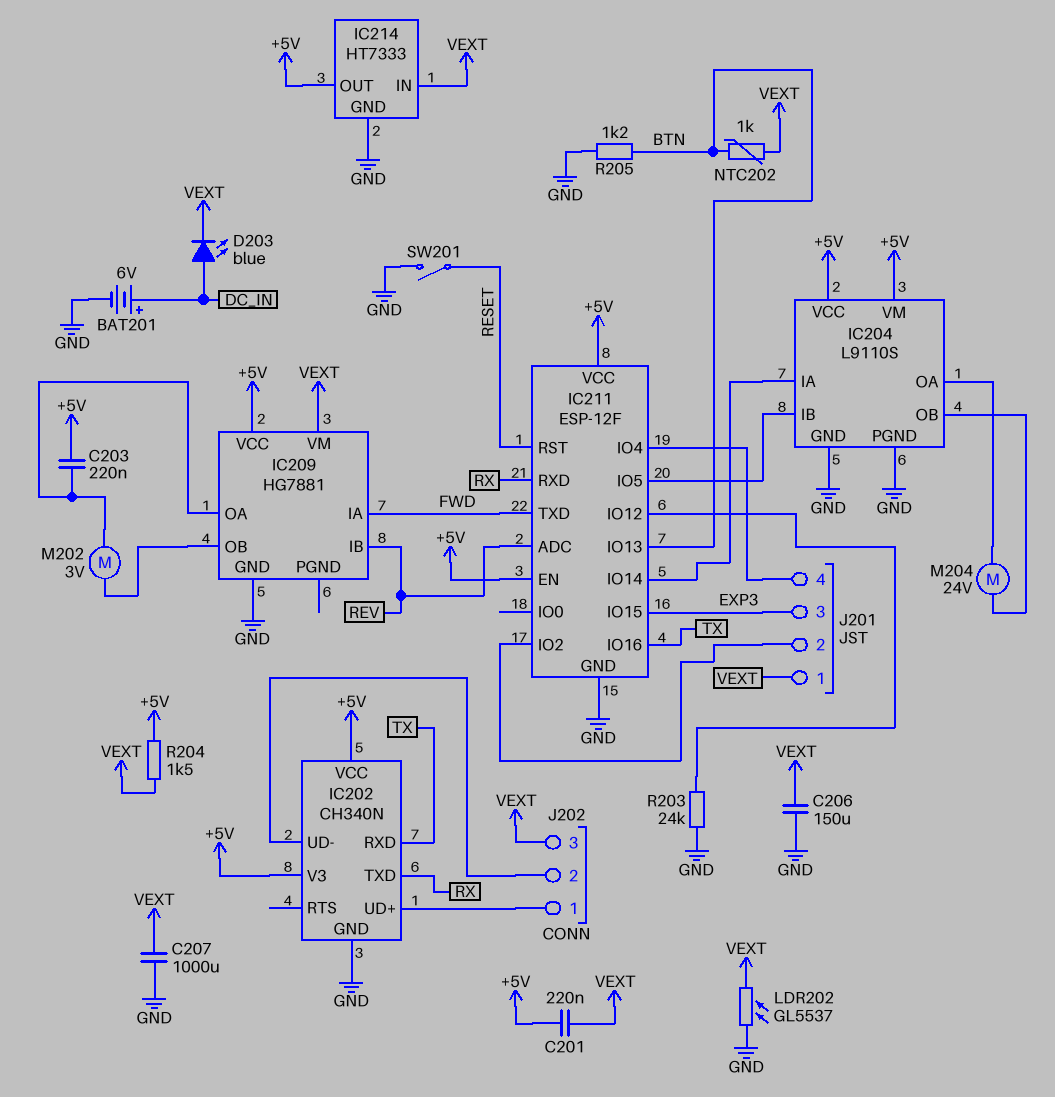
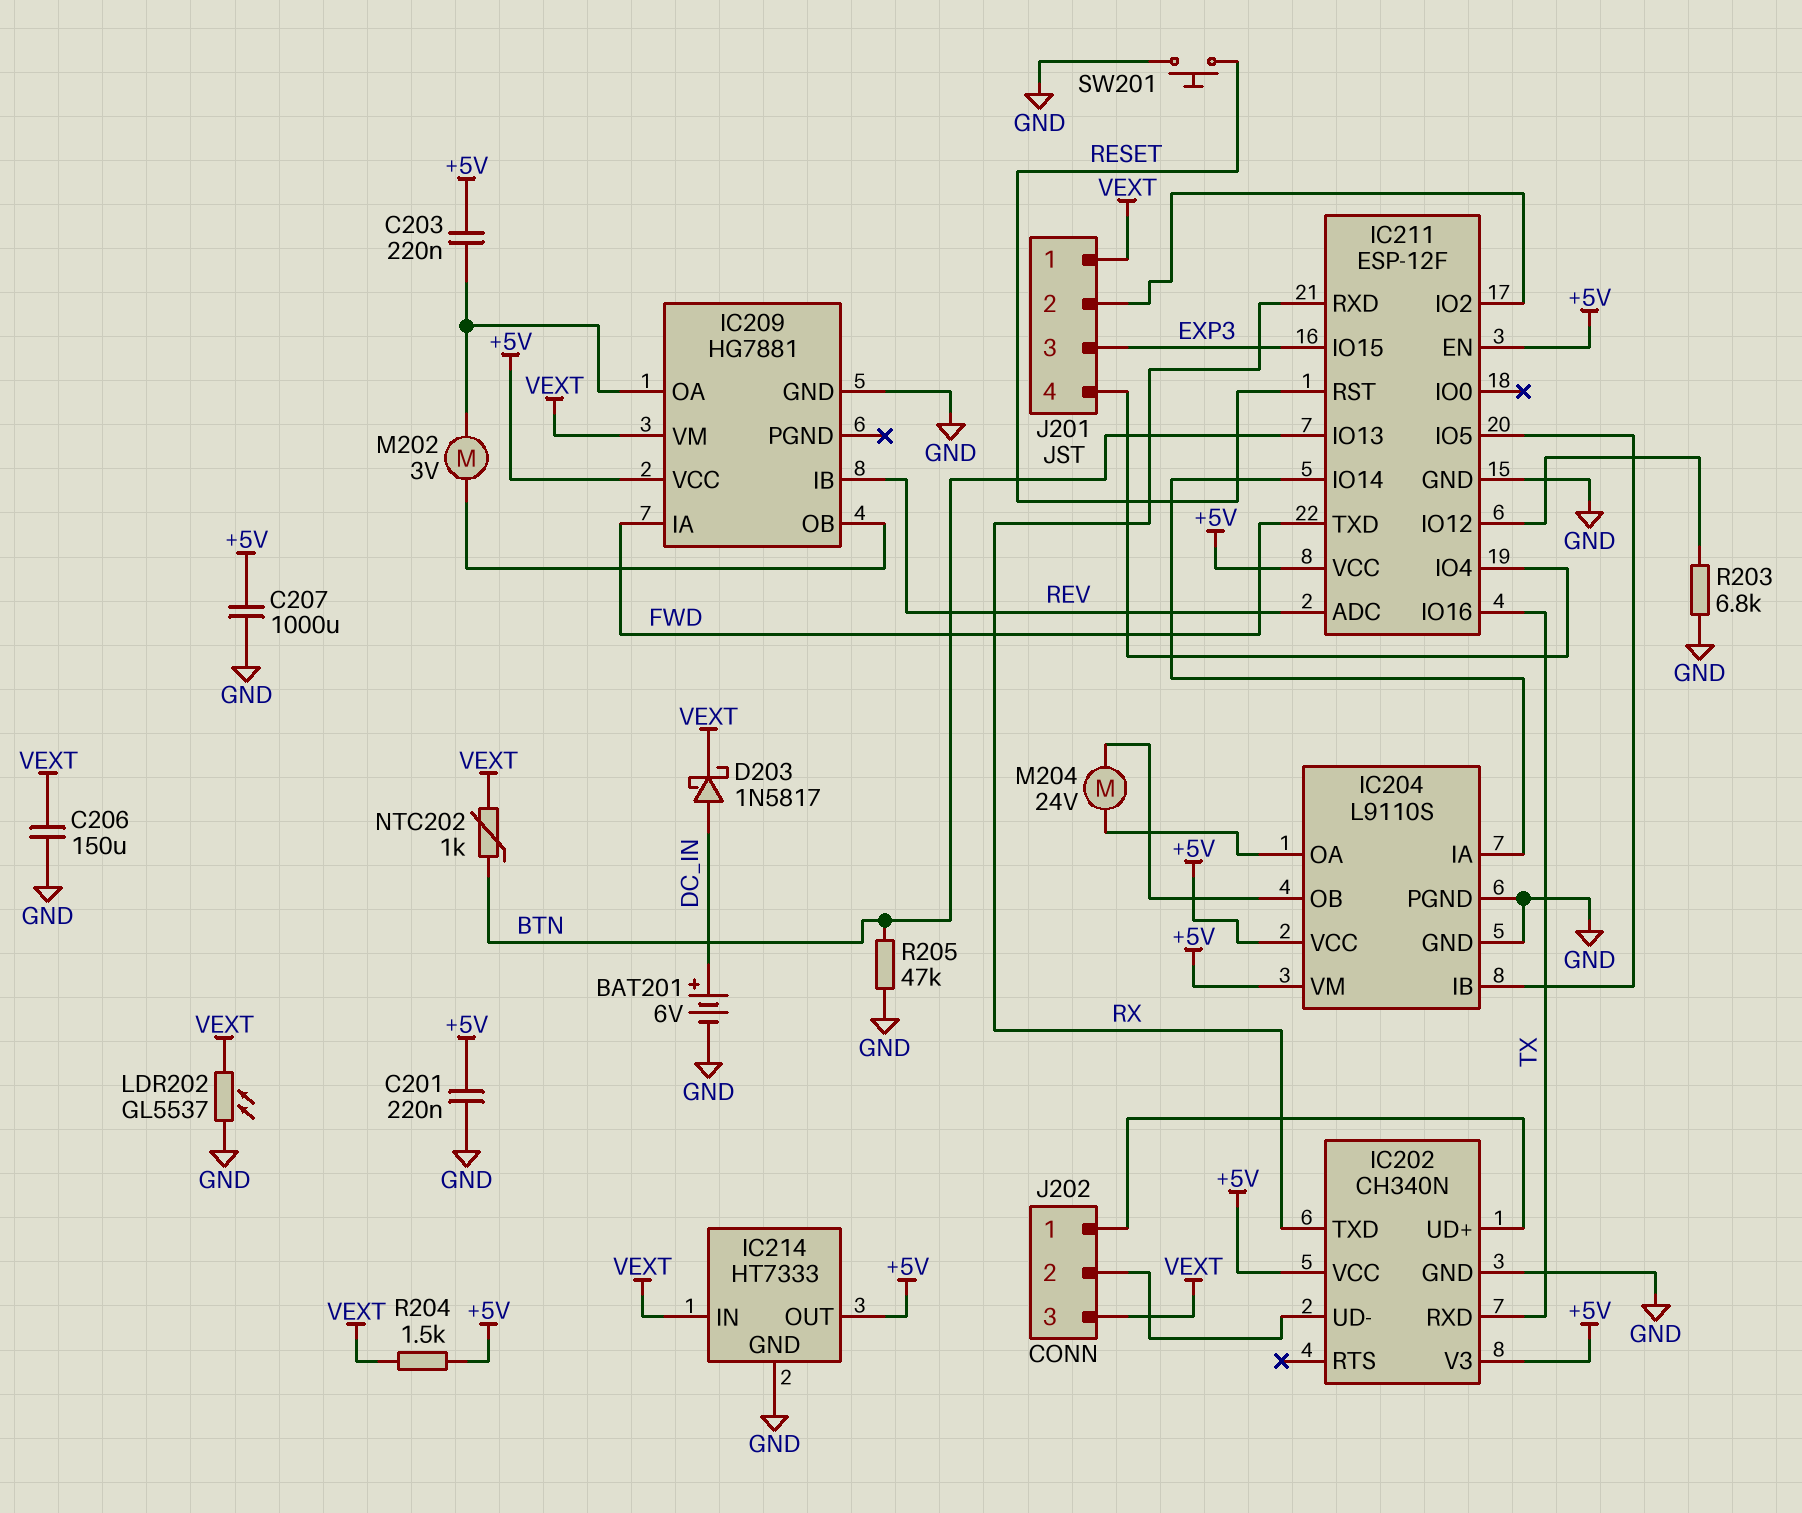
C201: 220nF (+5V, VEXT) -> 220nF (+5V, GND)
C207: 1000uF (GND, VEXT) -> 1000uF (+5V, GND)
D203: LED blue (A DC_IN, K VEXT) -> schottky 1N5817 (A DC_IN, K VEXT)
R203: 24k (GND, IC211/IO12) -> 6.8k (GND, IC211/IO12)
R205: 1.2k (BTN, GND) -> 47k (BTN, GND)
SW201: switch (GND, RESET) -> button (GND, RESET)

